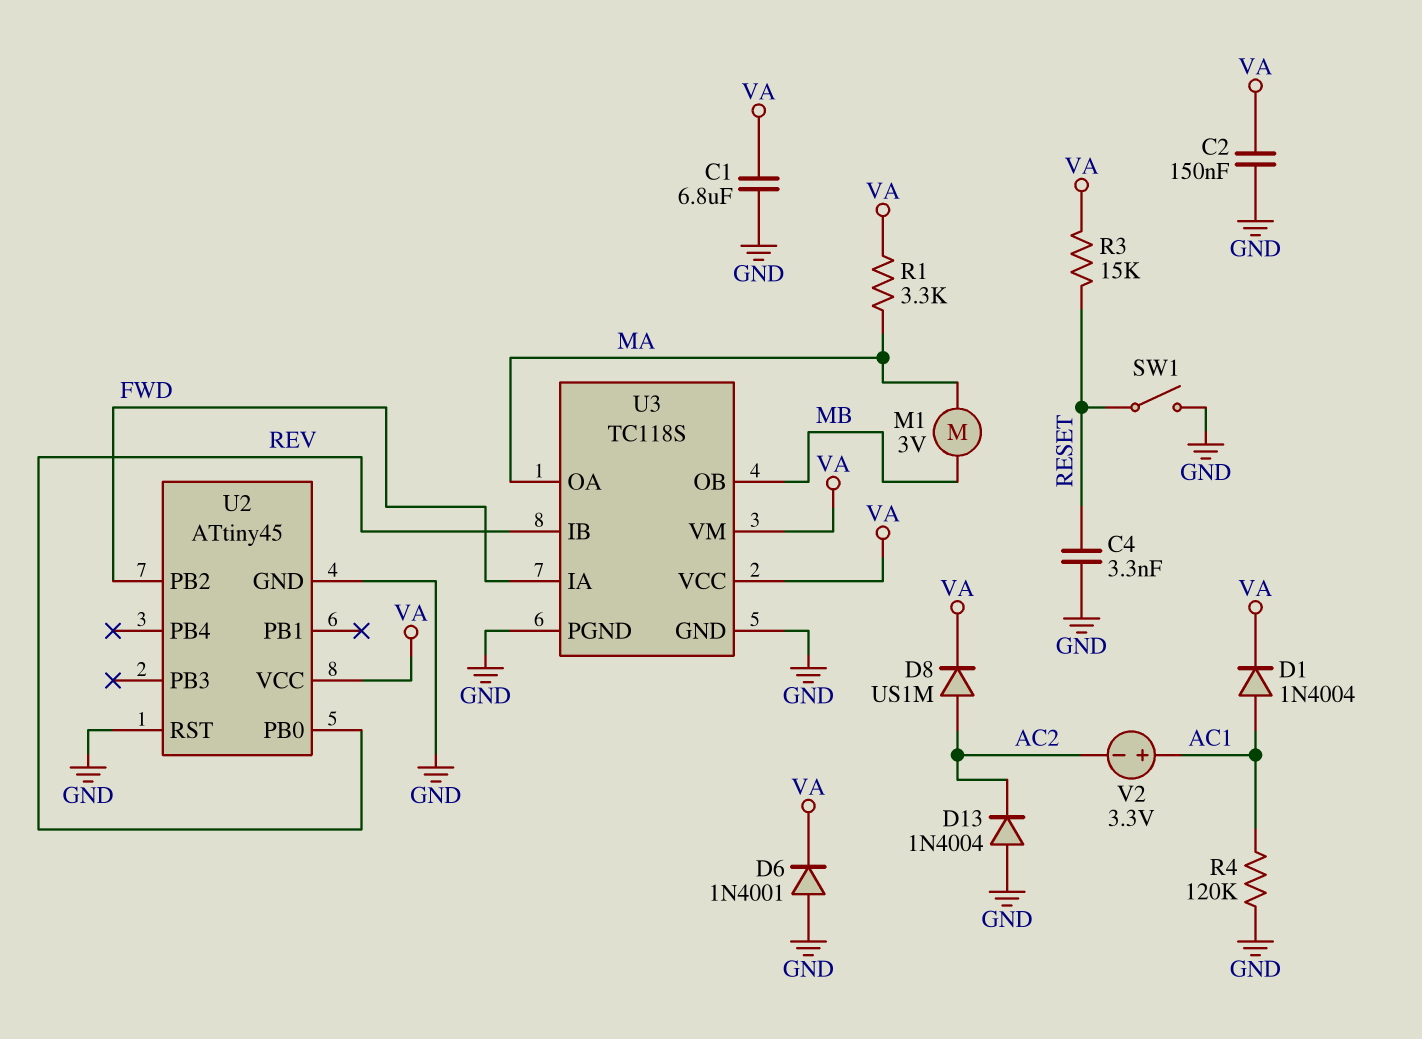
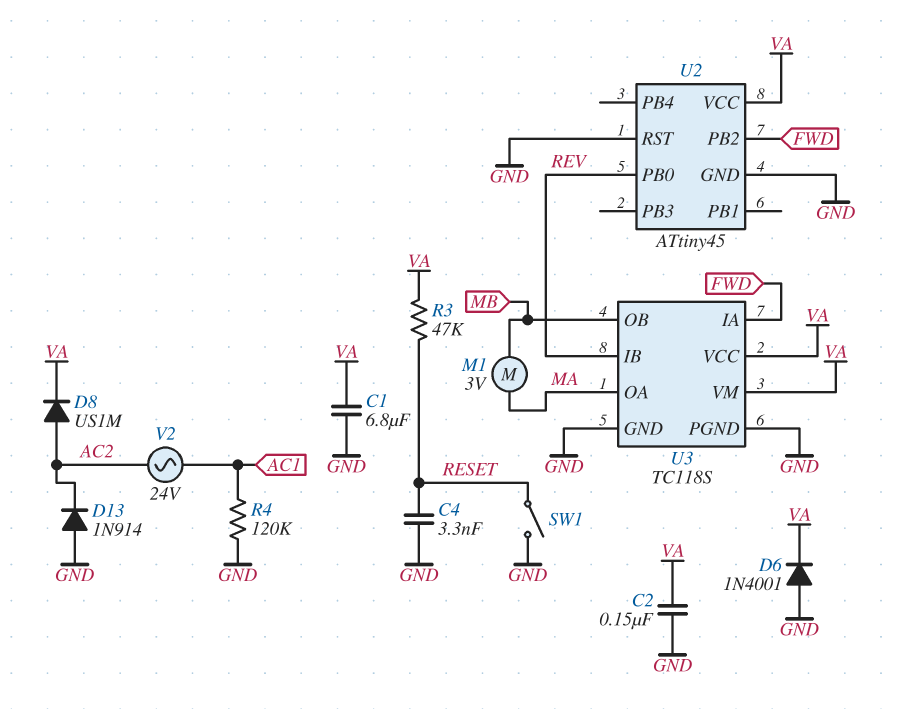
D1: diode 1N4004 (A AC1, K VA) -> none
D13: diode 1N4004 (A GND, K AC2) -> diode 1N914 (A GND, K AC2)
R1: 3.3k (MA, VA) -> none
R3: 15k (RESET, VA) -> 47k (RESET, VA)
V2: 3.3V (plus AC1, minus AC2) -> AC 24V (AC1, AC2)

